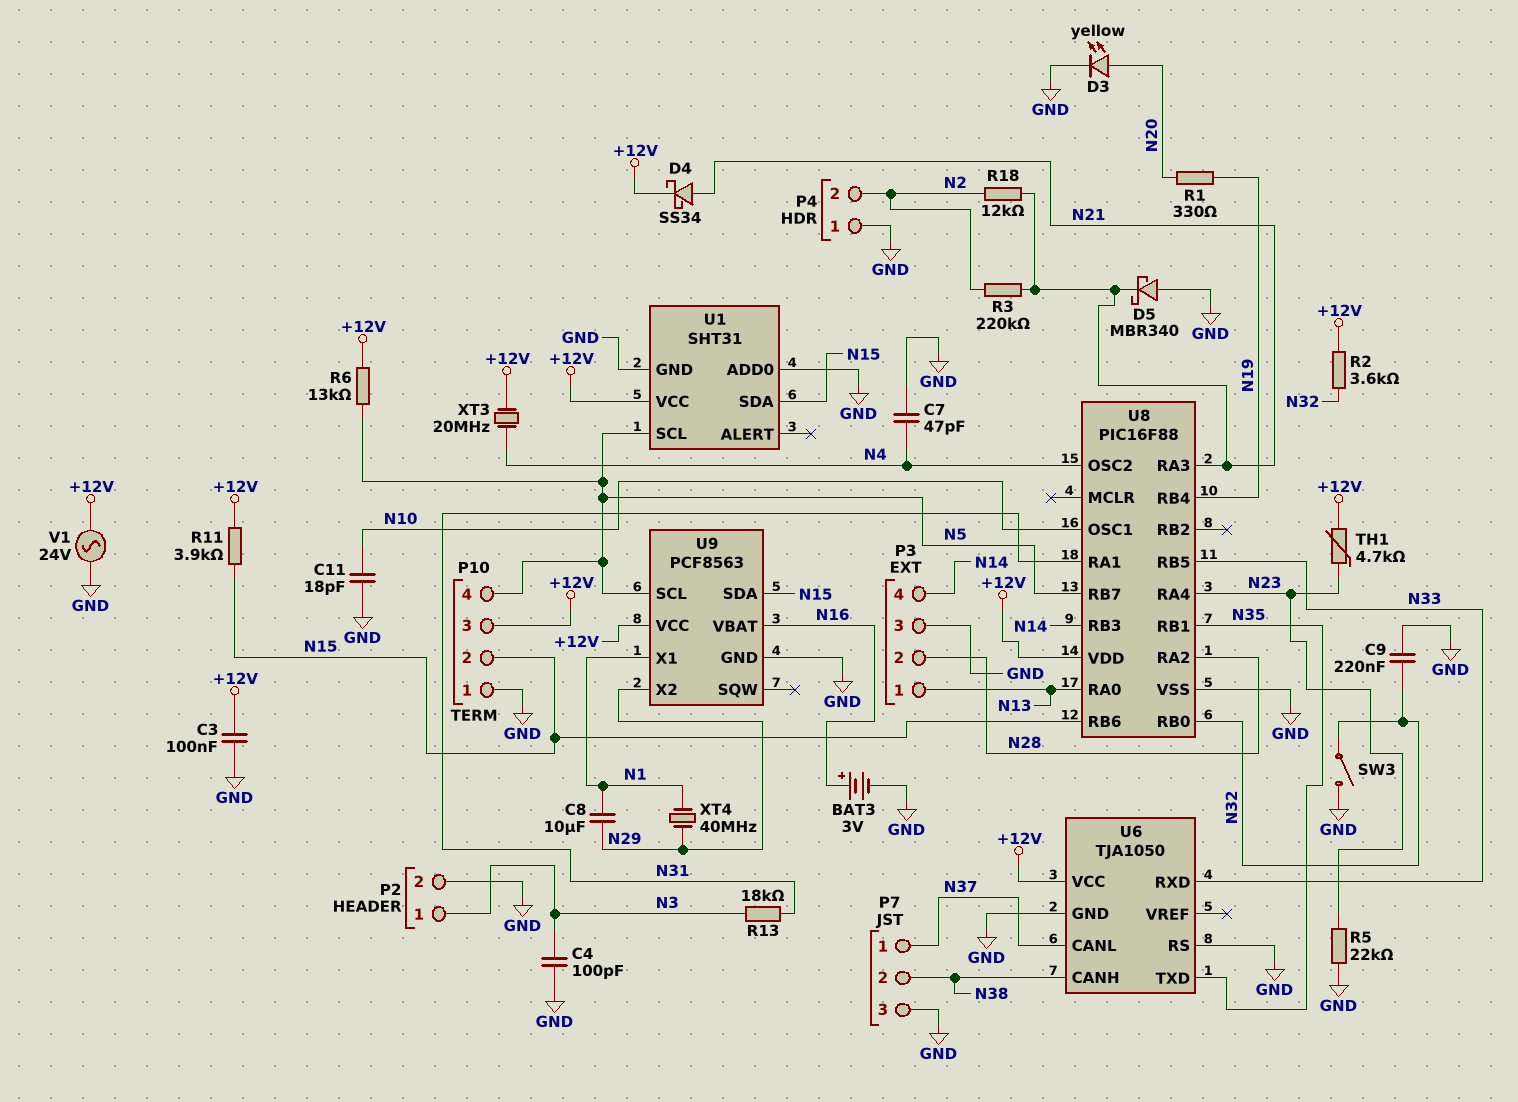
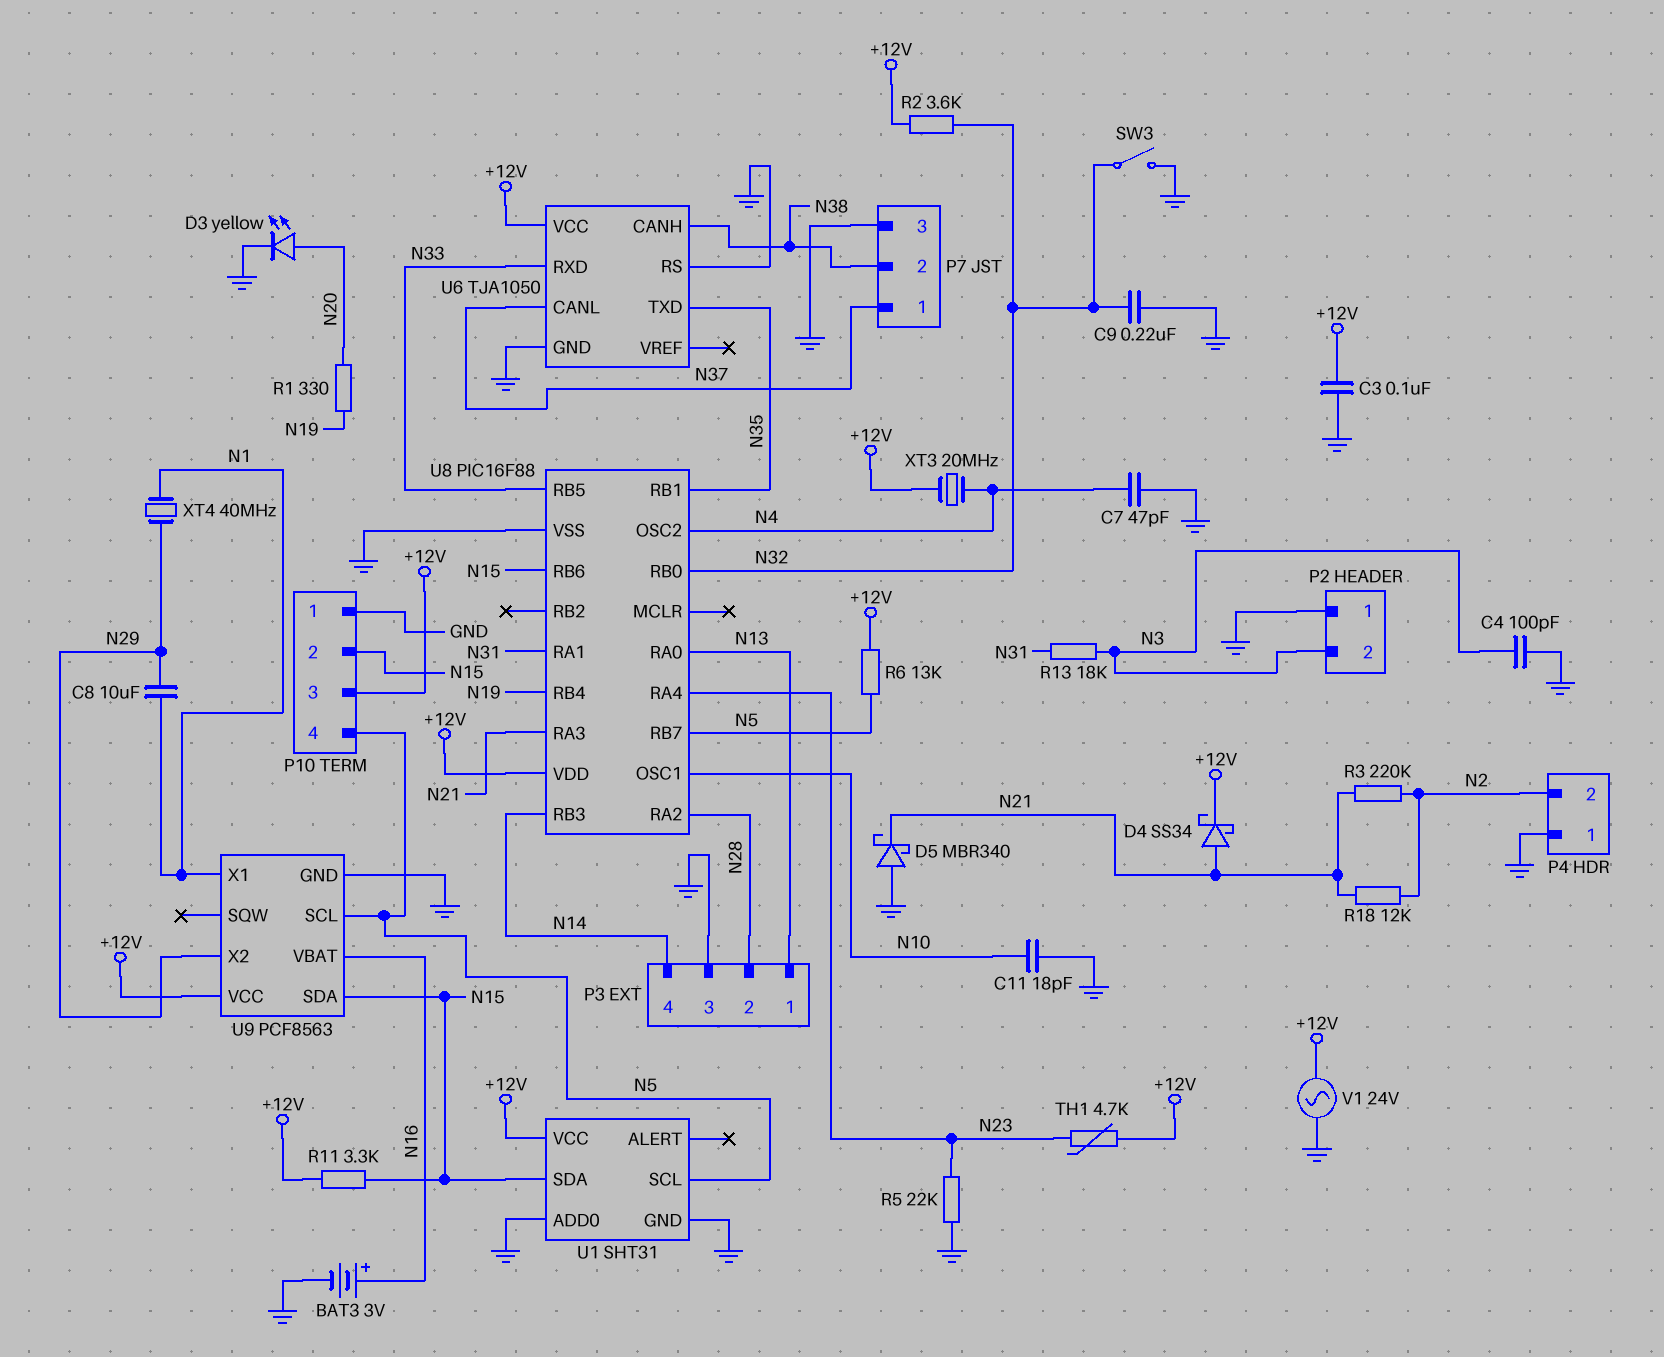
P2 pin 1: N3 -> GND
P2 pin 2: GND -> N3
R11: 3.9k (+12V, N15) -> 3.3k (+12V, N15)

